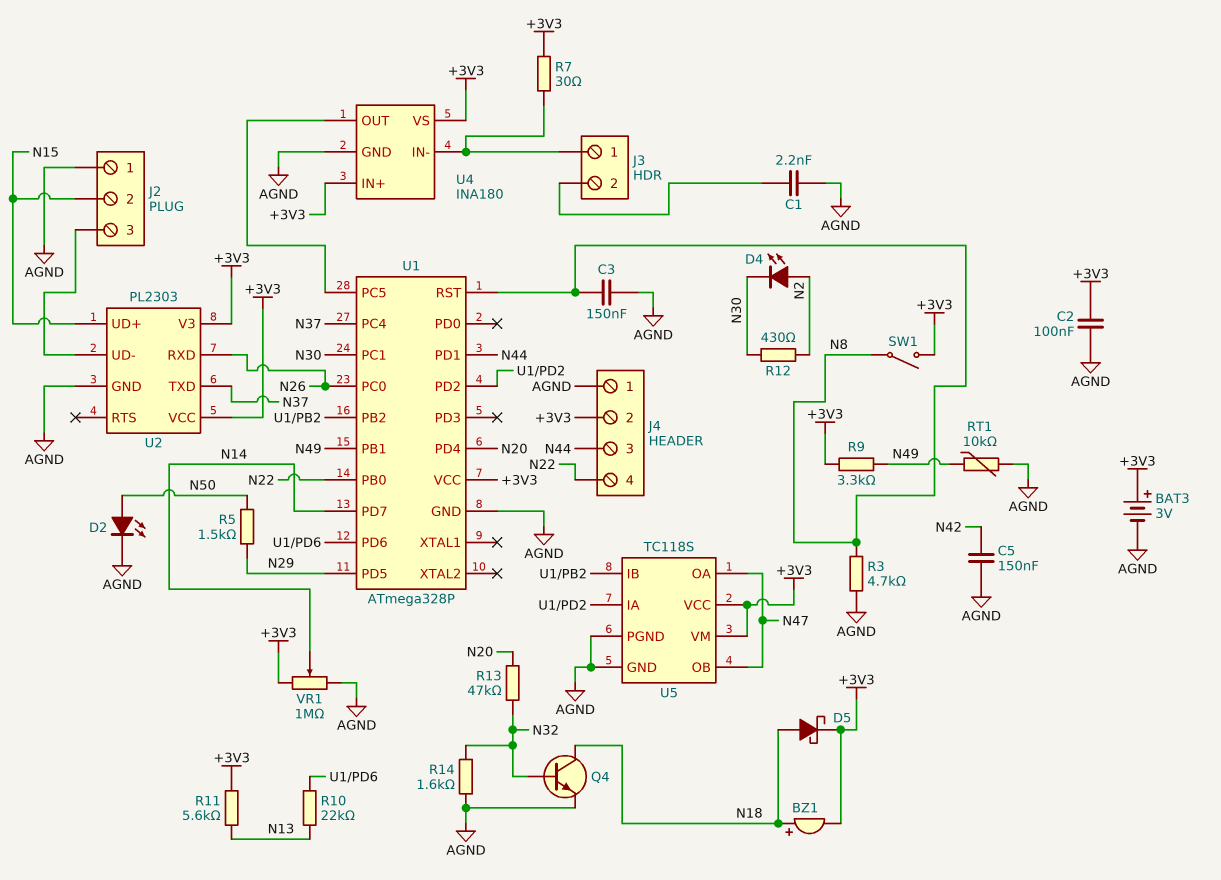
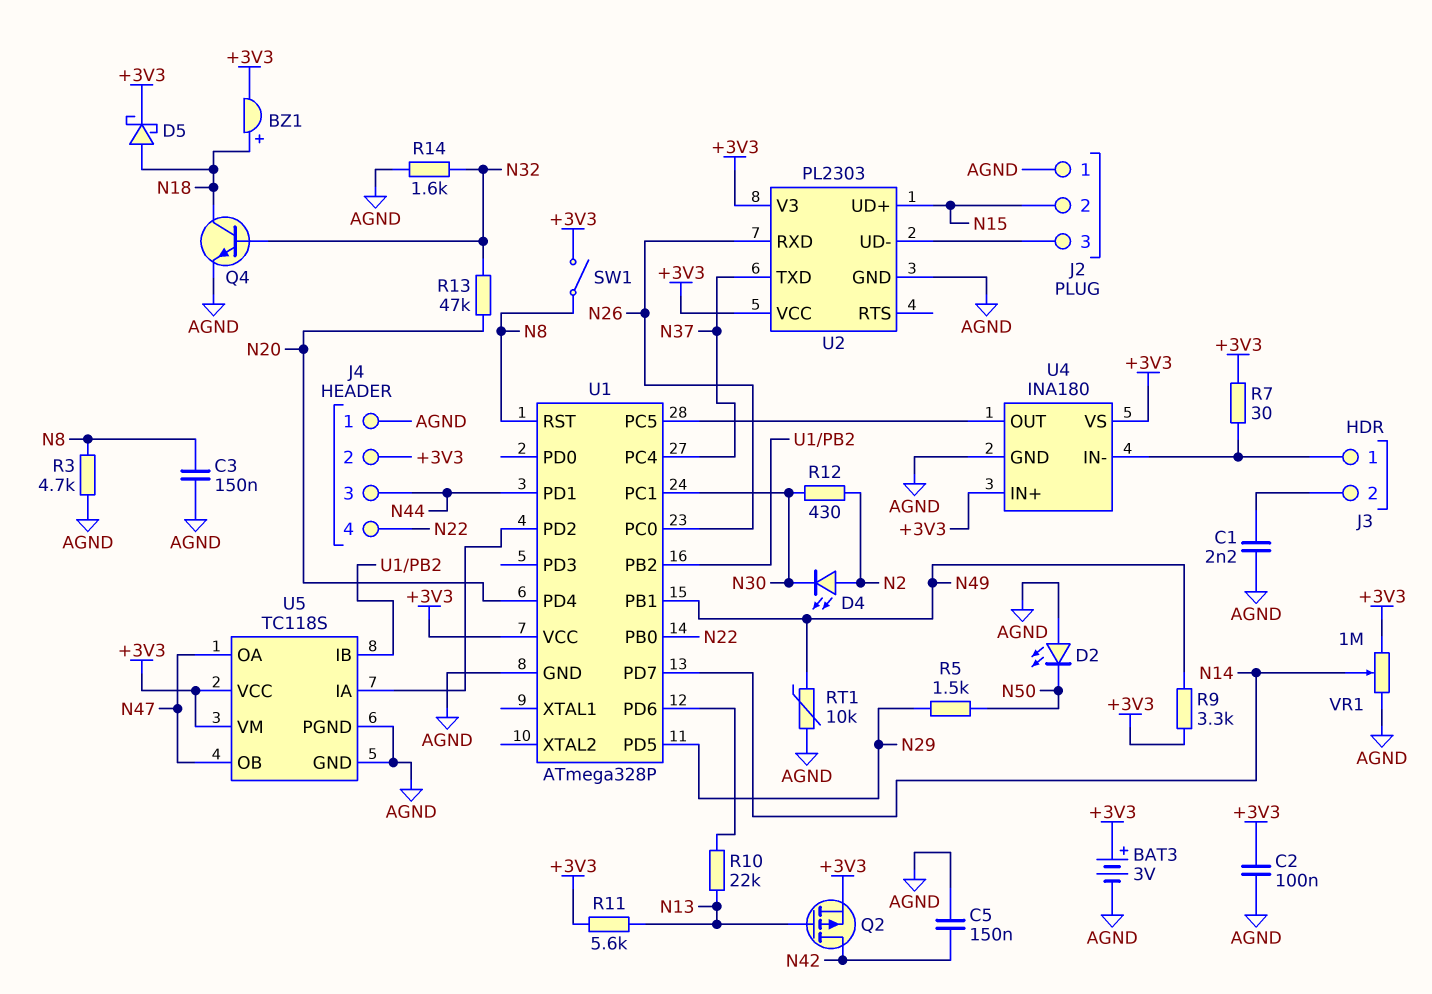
D2: LED (A N50, K AGND) -> LED (A AGND, K N50)
Q2: none -> PMOS (G N13, D N42, S +3V3)

